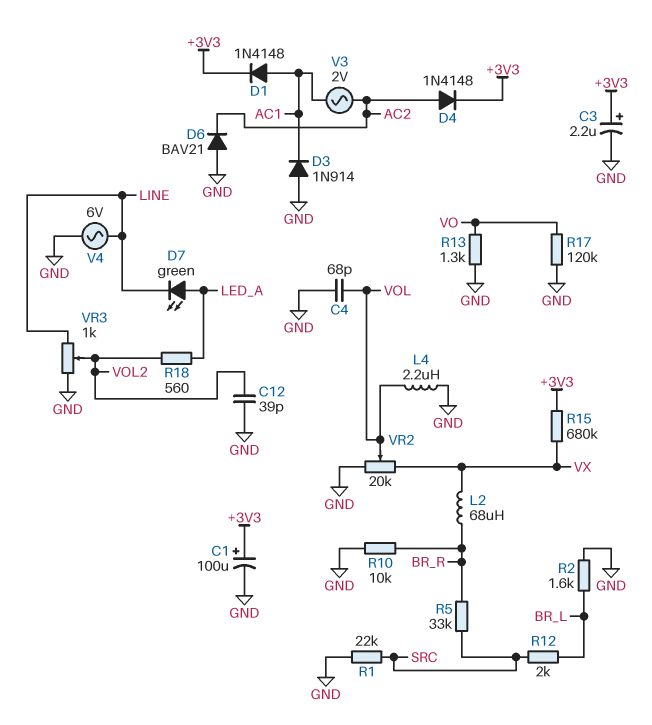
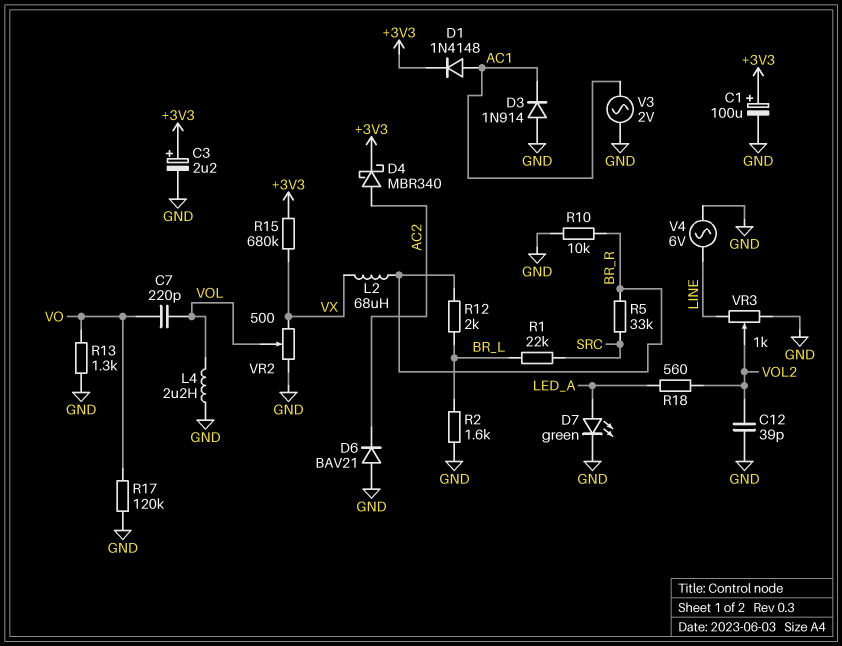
C4: 68pF (GND, VOL) -> none
C7: none -> 220pF (VO, VOL)
D4: diode 1N4148 (A AC2, K +3V3) -> schottky MBR340 (A AC2, K +3V3)
D7: LED green (A LED_A, K LINE) -> LED green (A LED_A, K GND)
R1: 22k (GND, SRC) -> 22k (BR_L, SRC)
R12: 2k (BR_L, SRC) -> 2k (BR_L, BR_R)
V3: AC 2V (AC1, AC2) -> AC 2V (AC1, GND)
VR2: 20k (GND, VX, wiper VOL) -> 500 (GND, VX, wiper VOL)

